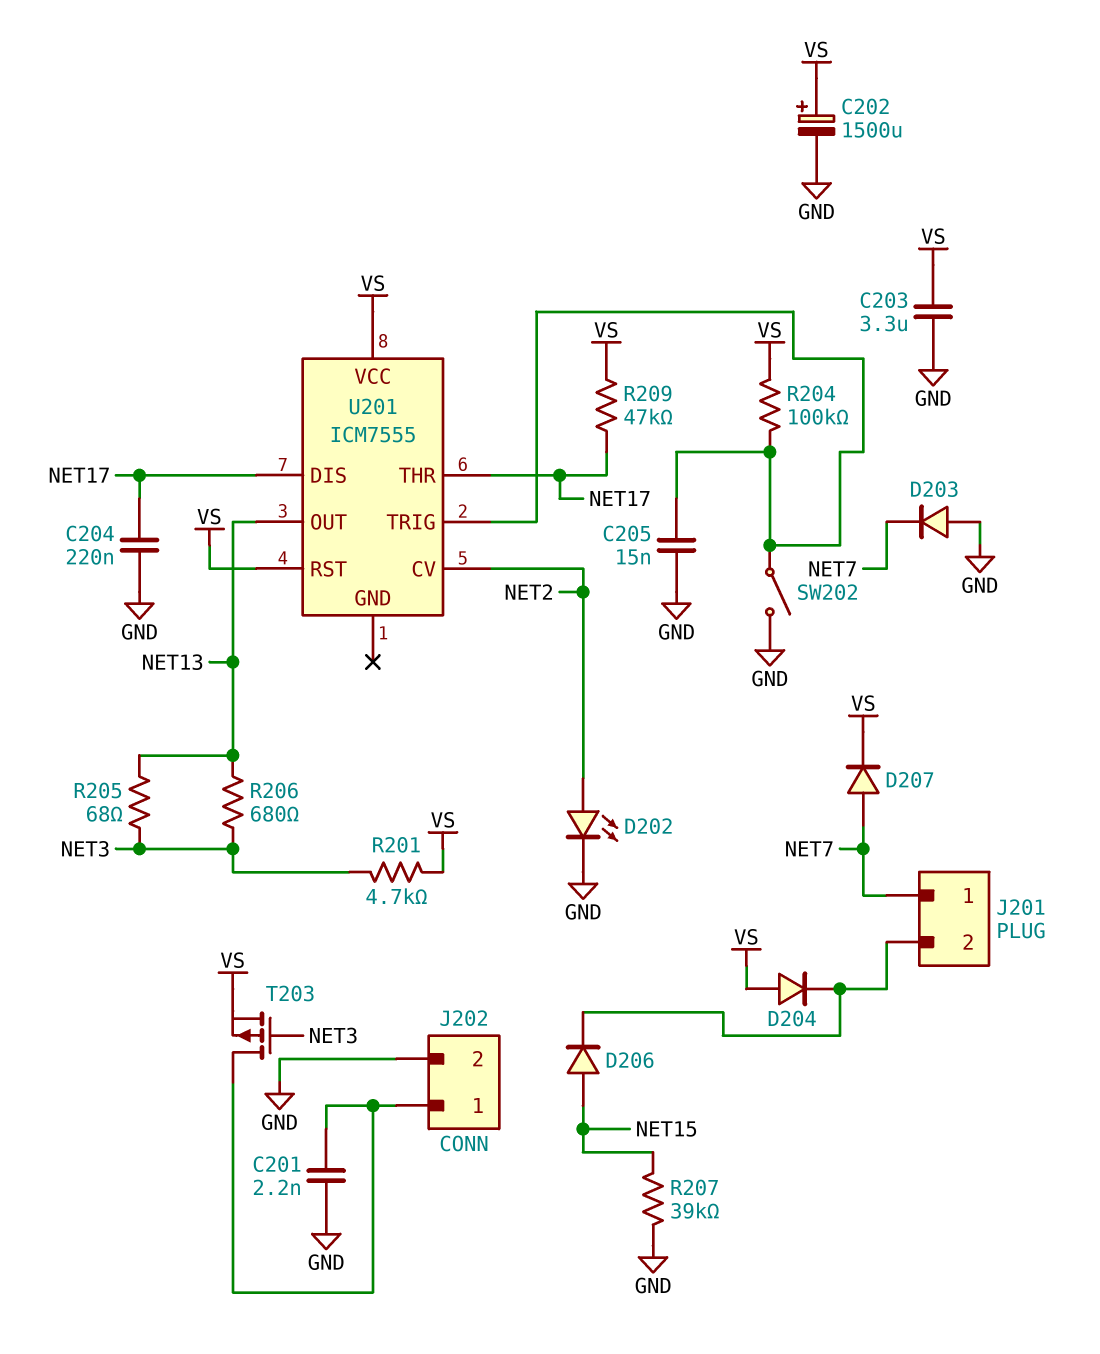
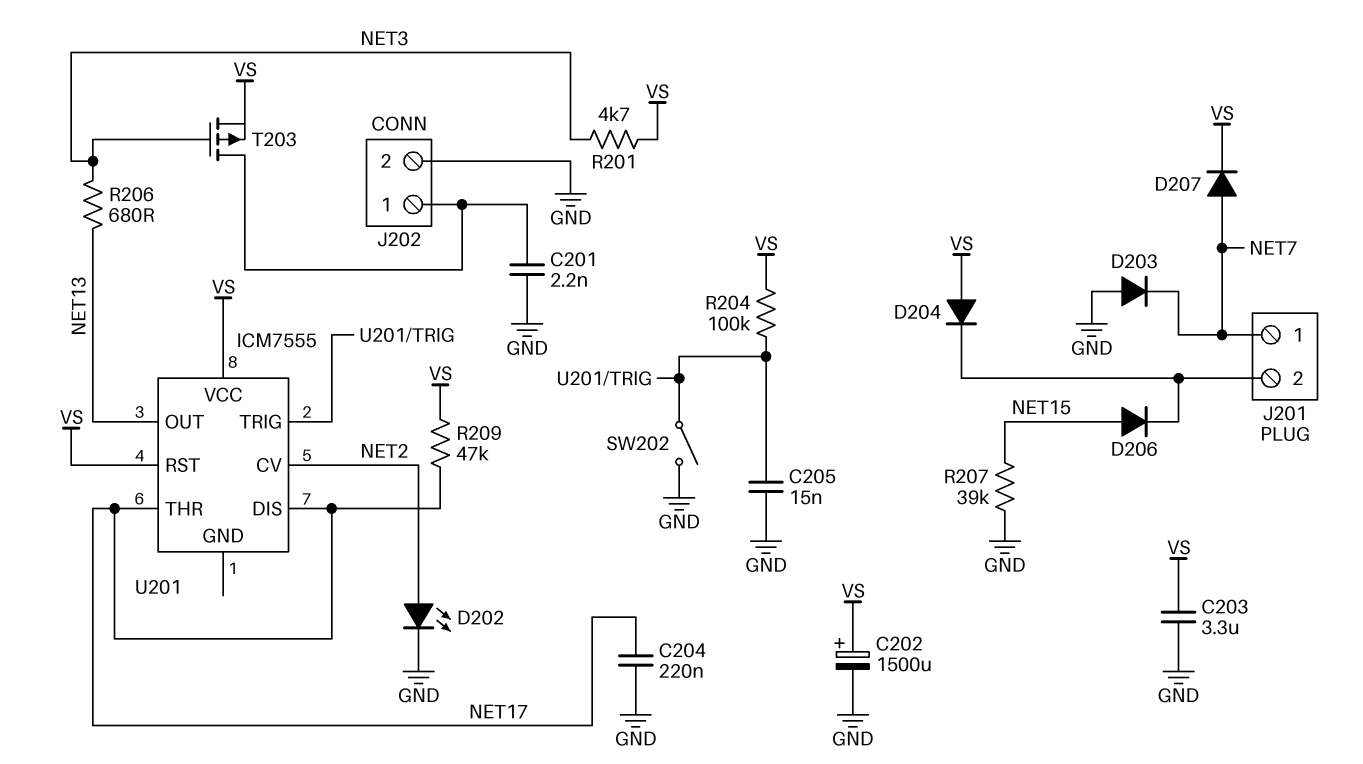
R205: 68 (NET3, NET13) -> none

